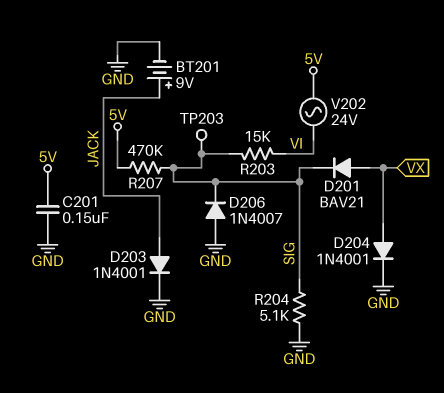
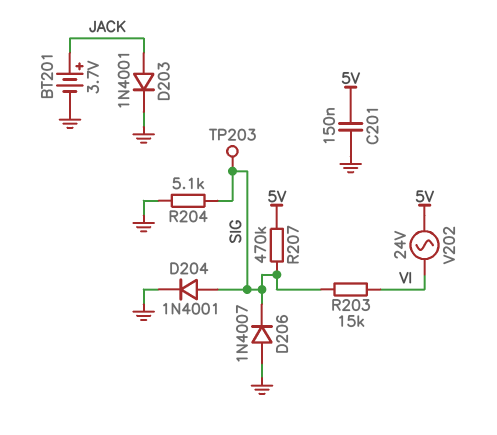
BT201: 9V (plus JACK, minus GND) -> 3.7V (plus JACK, minus GND)
D201: diode BAV21 (A VX, K SIG) -> none
D204: diode 1N4001 (A VX, K GND) -> diode 1N4001 (A SIG, K GND)

